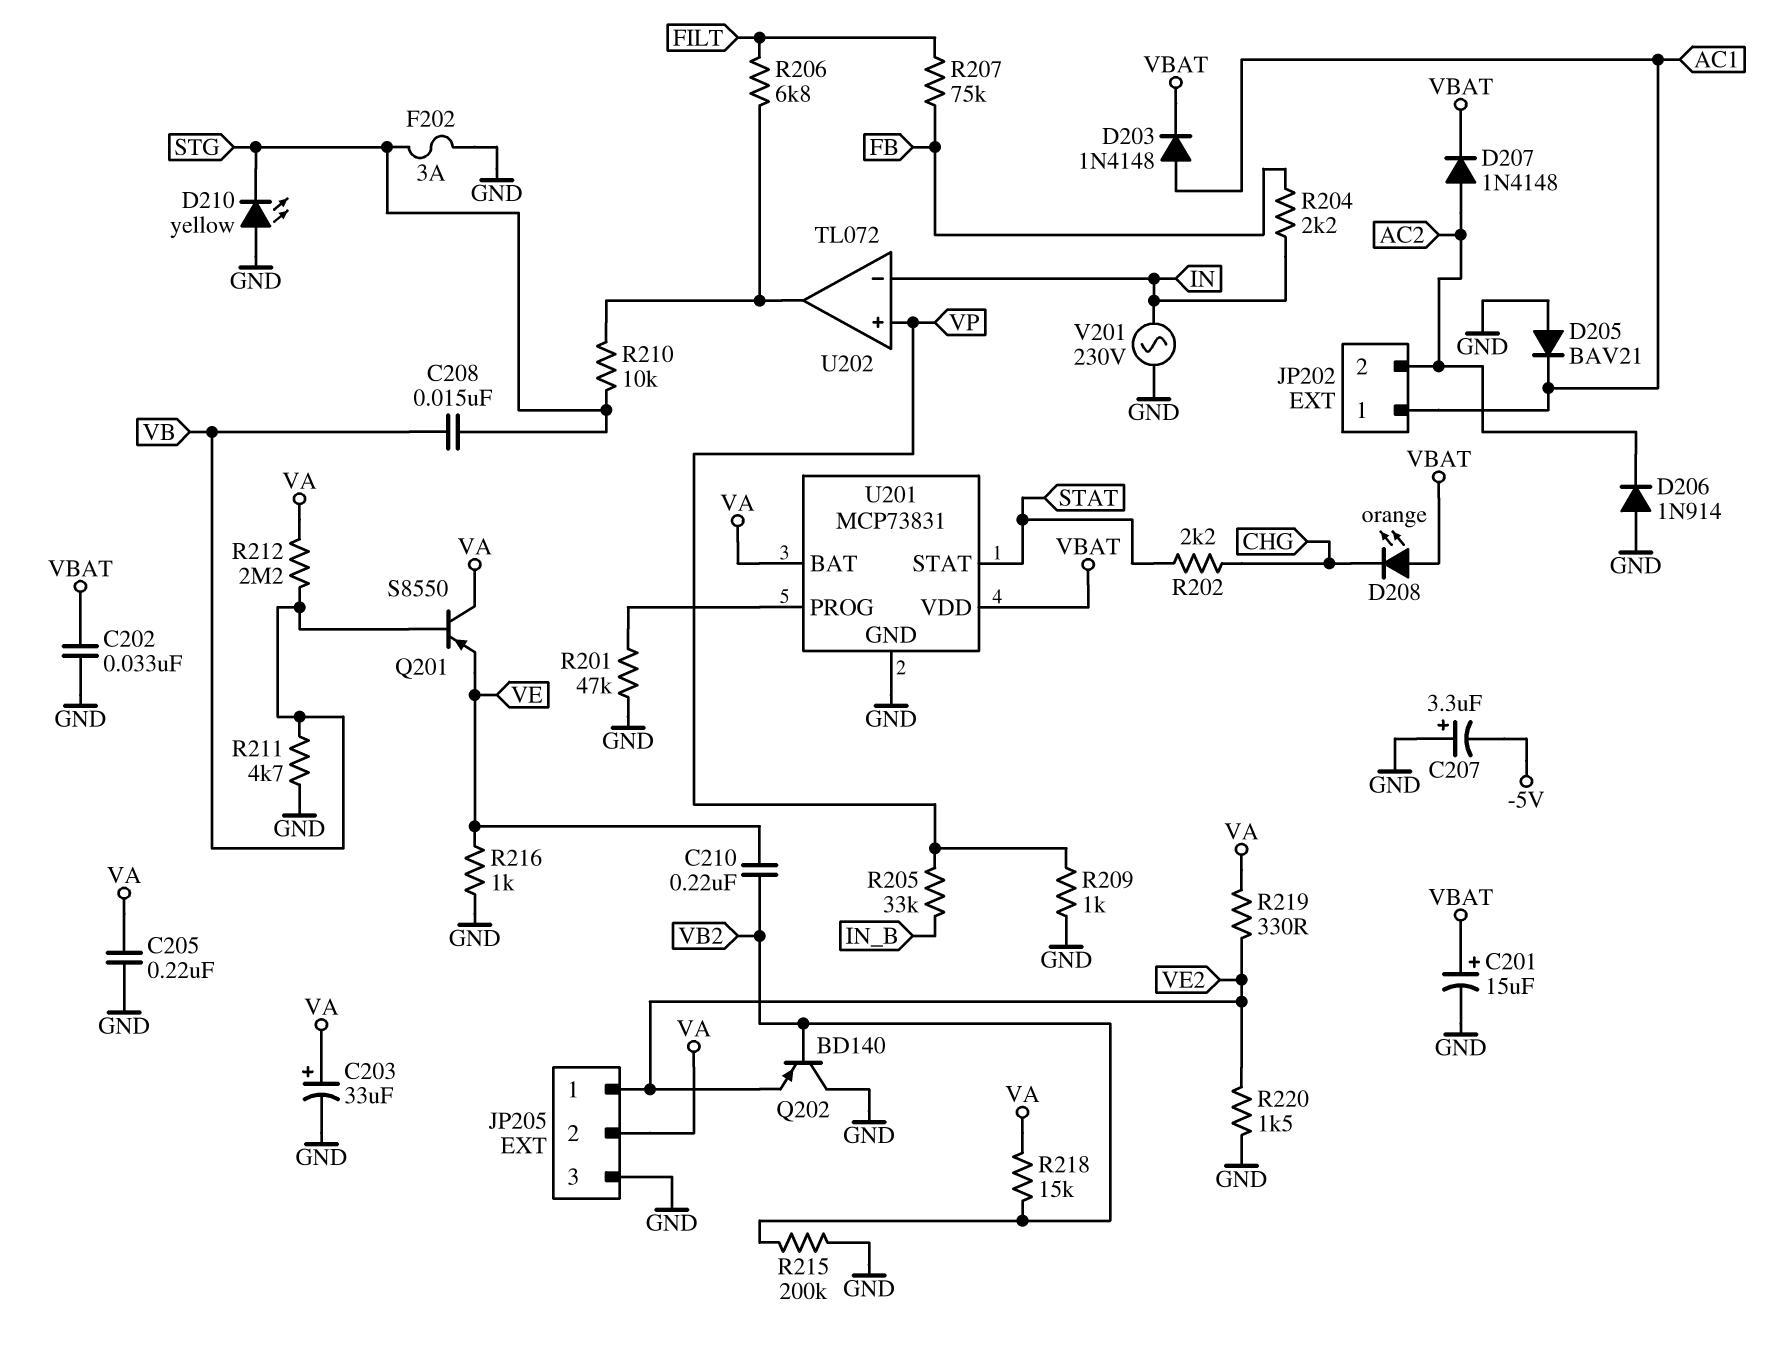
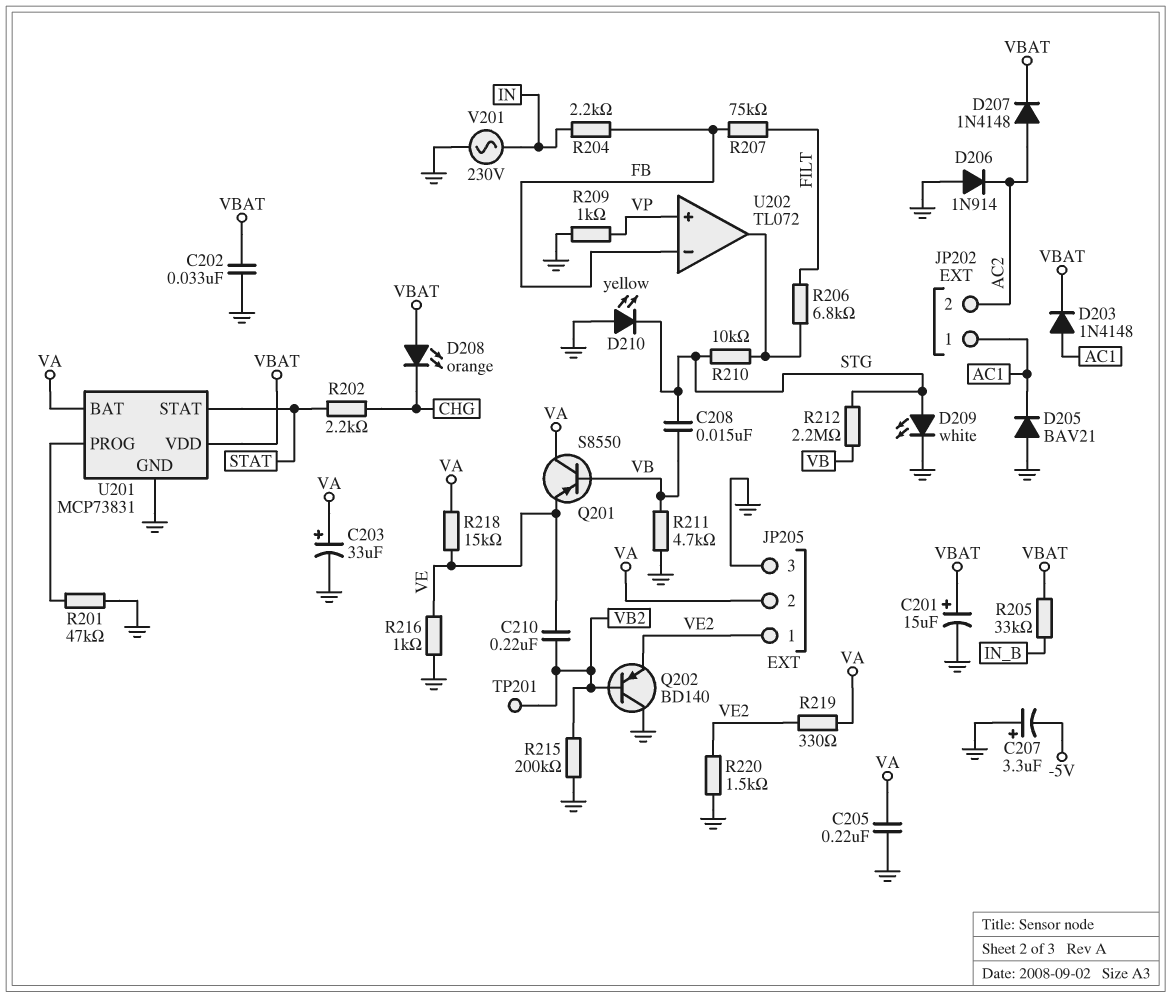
D209: none -> LED white (A STG, K GND)
F202: 3A (GND, STG) -> none
R205: 33k (IN_B, VP) -> 33k (IN_B, VBAT)
R212: 2.2M (VA, VB) -> 2.2M (STG, VB)
R218: 15k (VA, VB2) -> 15k (VA, VE)
TP201: none -> test point (VB2)
U202 pin in-: IN -> FB

